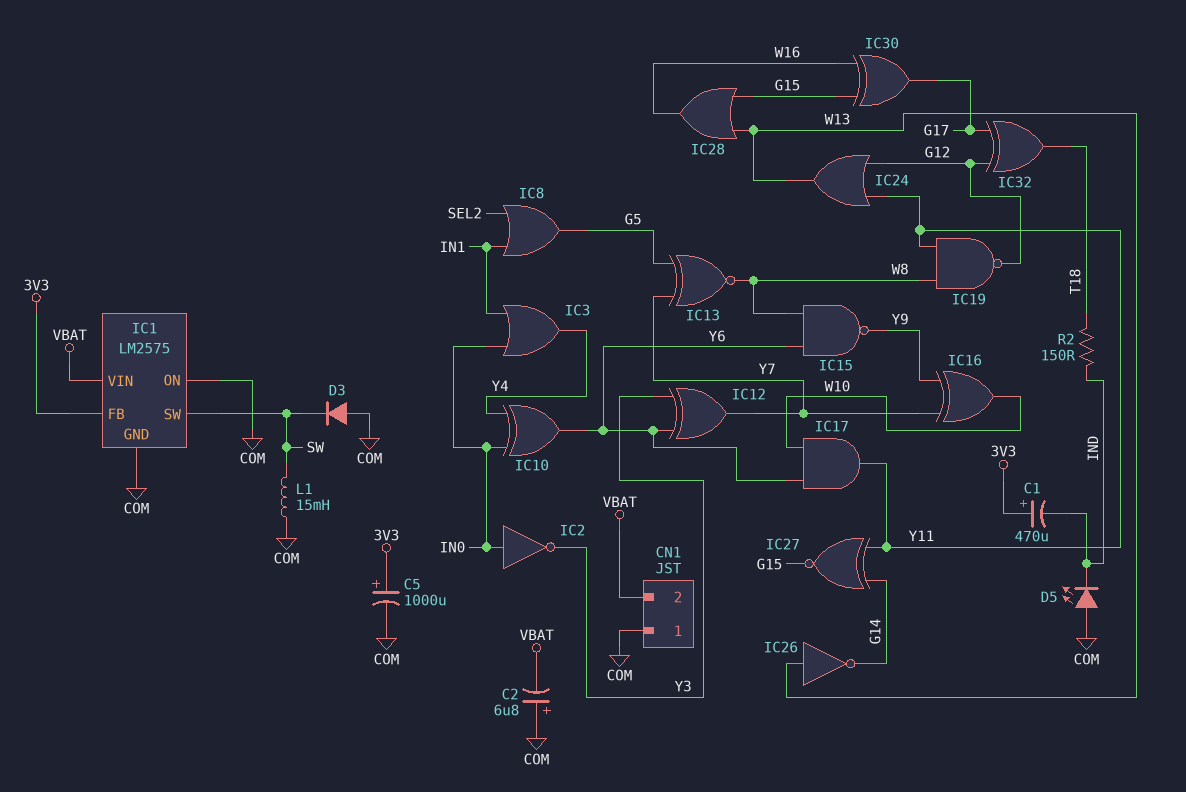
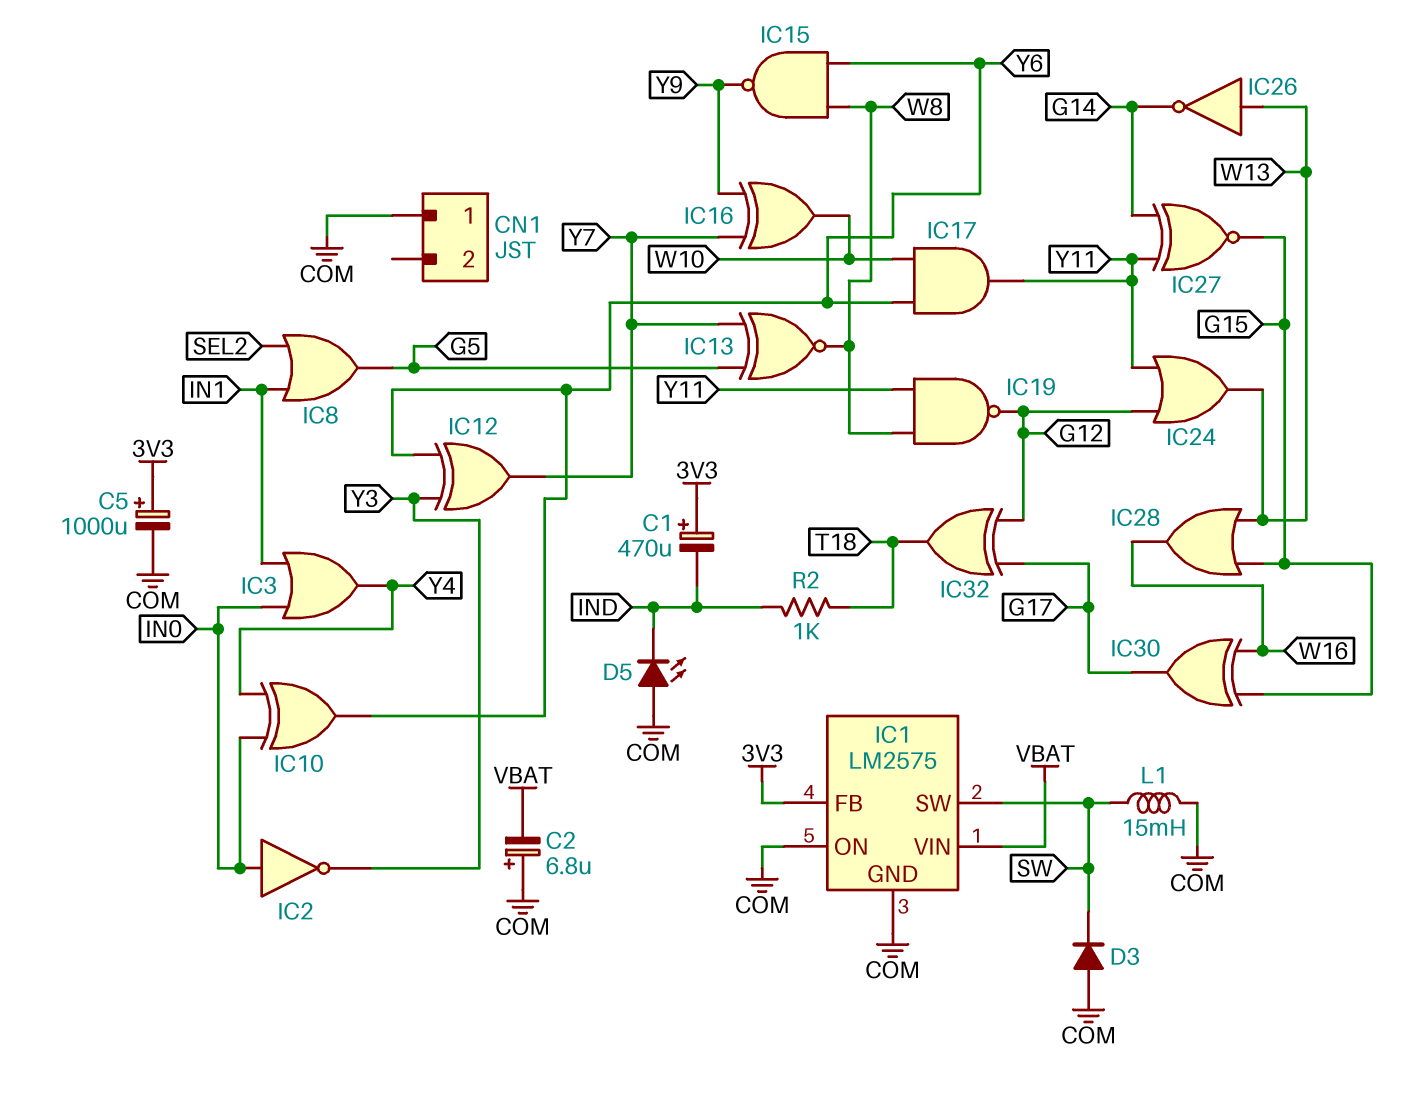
CN1 pin 2: VBAT -> none
R2: 150 (IND, T18) -> 1k (IND, T18)

